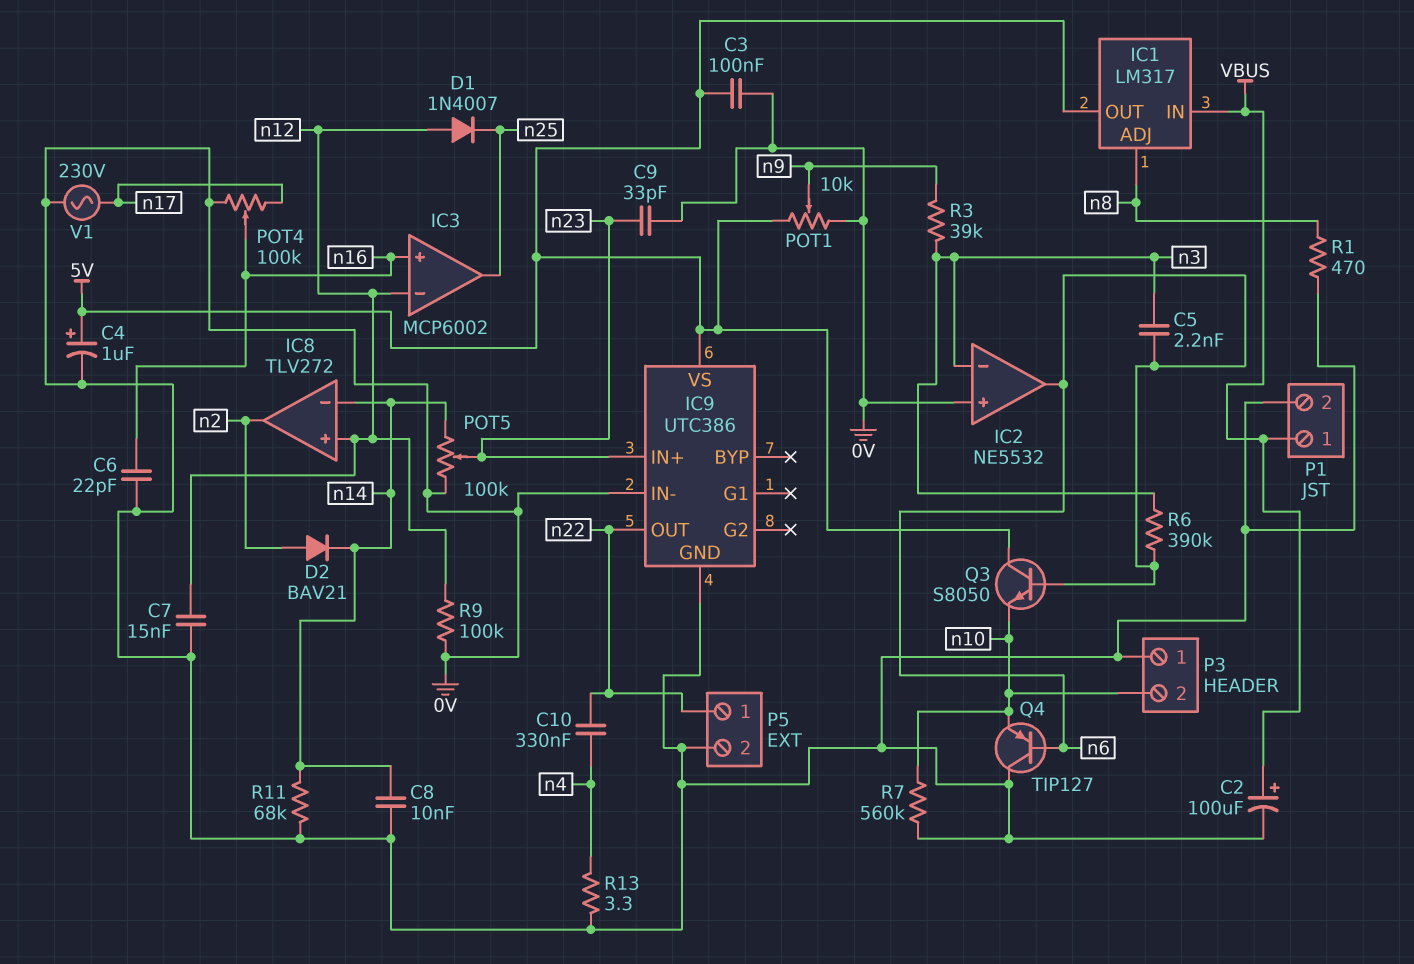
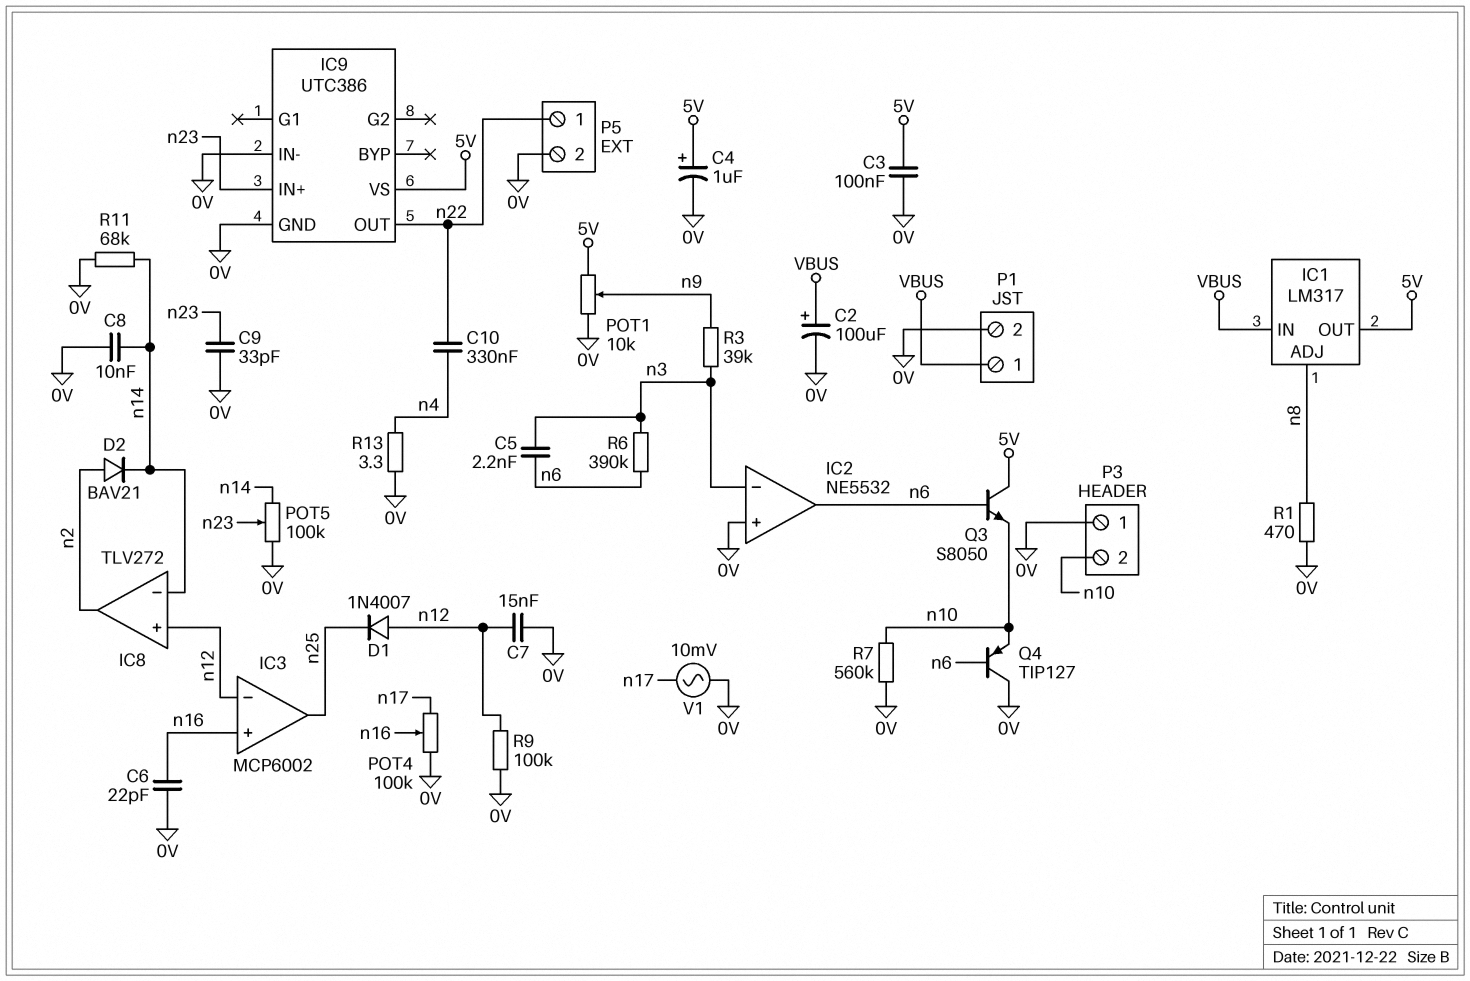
V1: AC 230V (0V, n17) -> AC 10mV (0V, n17)

